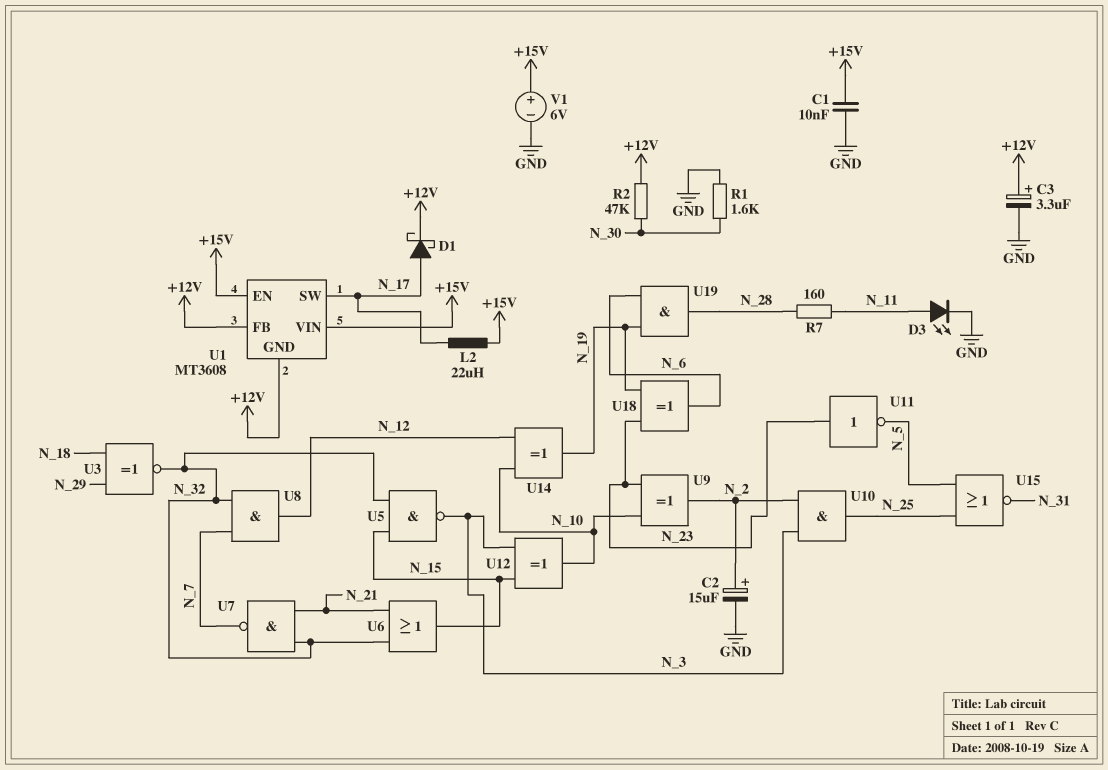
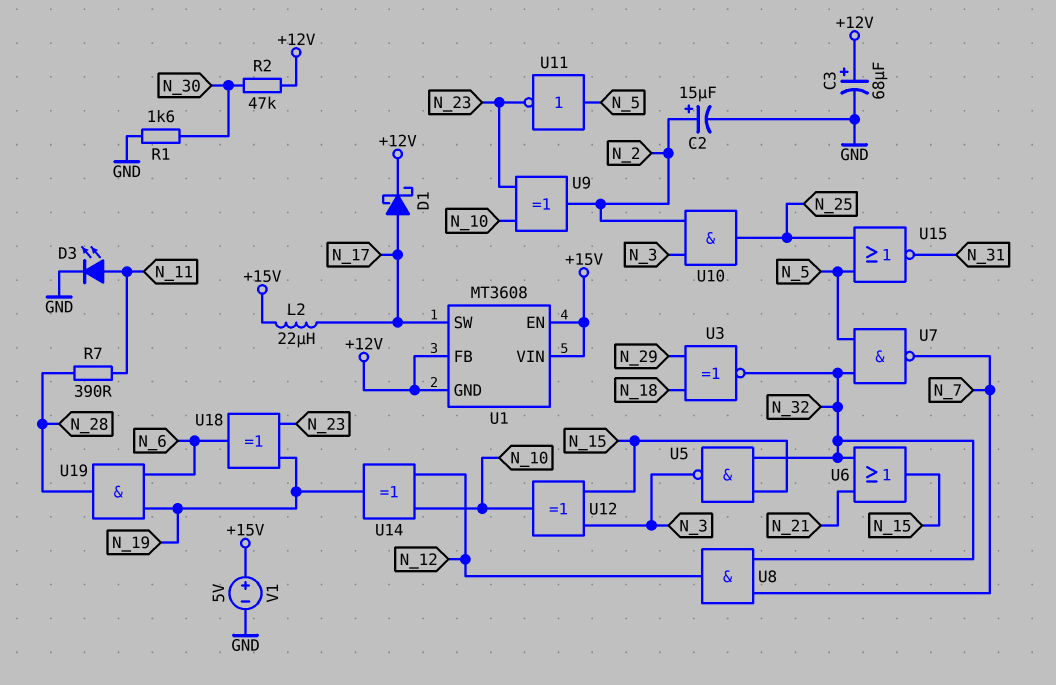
C1: 10nF (+15V, GND) -> none
C3: 3.3uF (plus +12V, minus GND) -> 68uF (plus +12V, minus GND)
R7: 160 (N_11, N_28) -> 390 (N_11, N_28)
U7: NAND (in N_21, in N_32, out N_7) -> NAND (in N_5, in N_32, out N_7)
U11: NOT (in N_23, out N_5) -> NOT (in N_5, out N_23)
V1: 6V (plus +15V, minus GND) -> 5V (plus +15V, minus GND)

